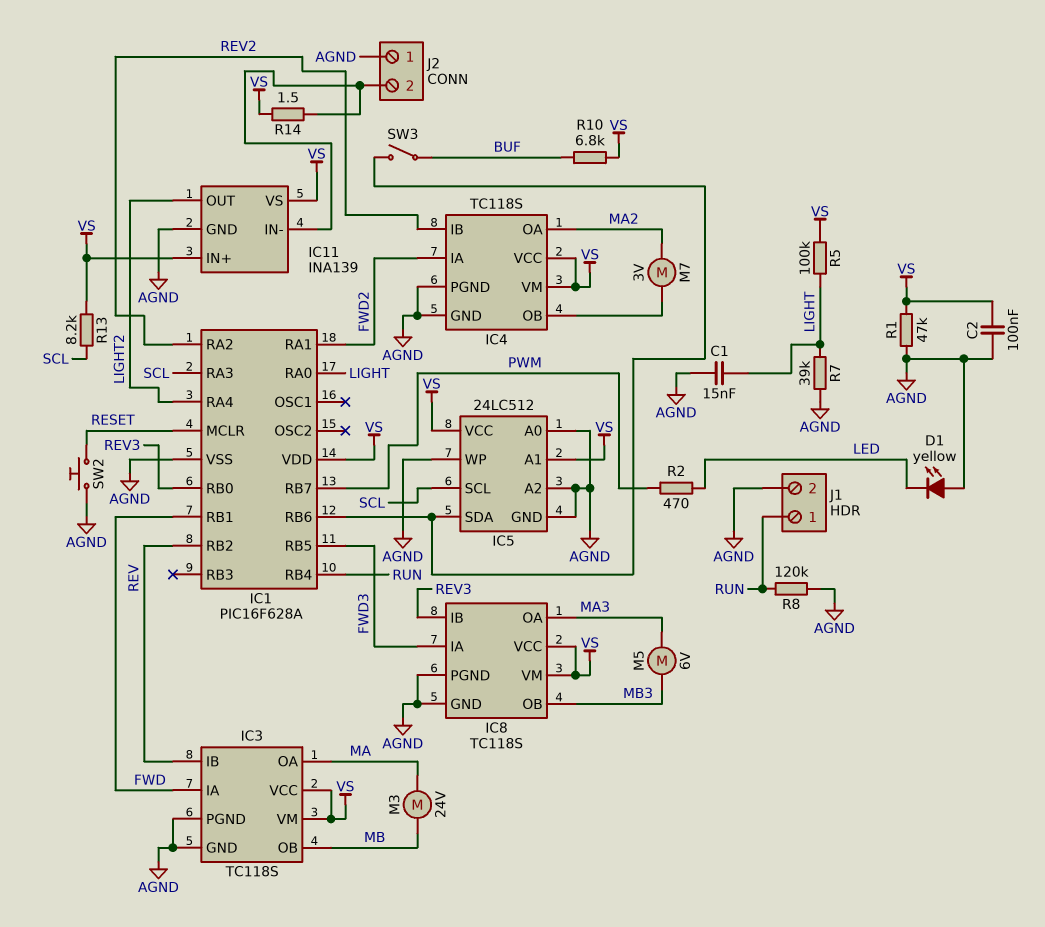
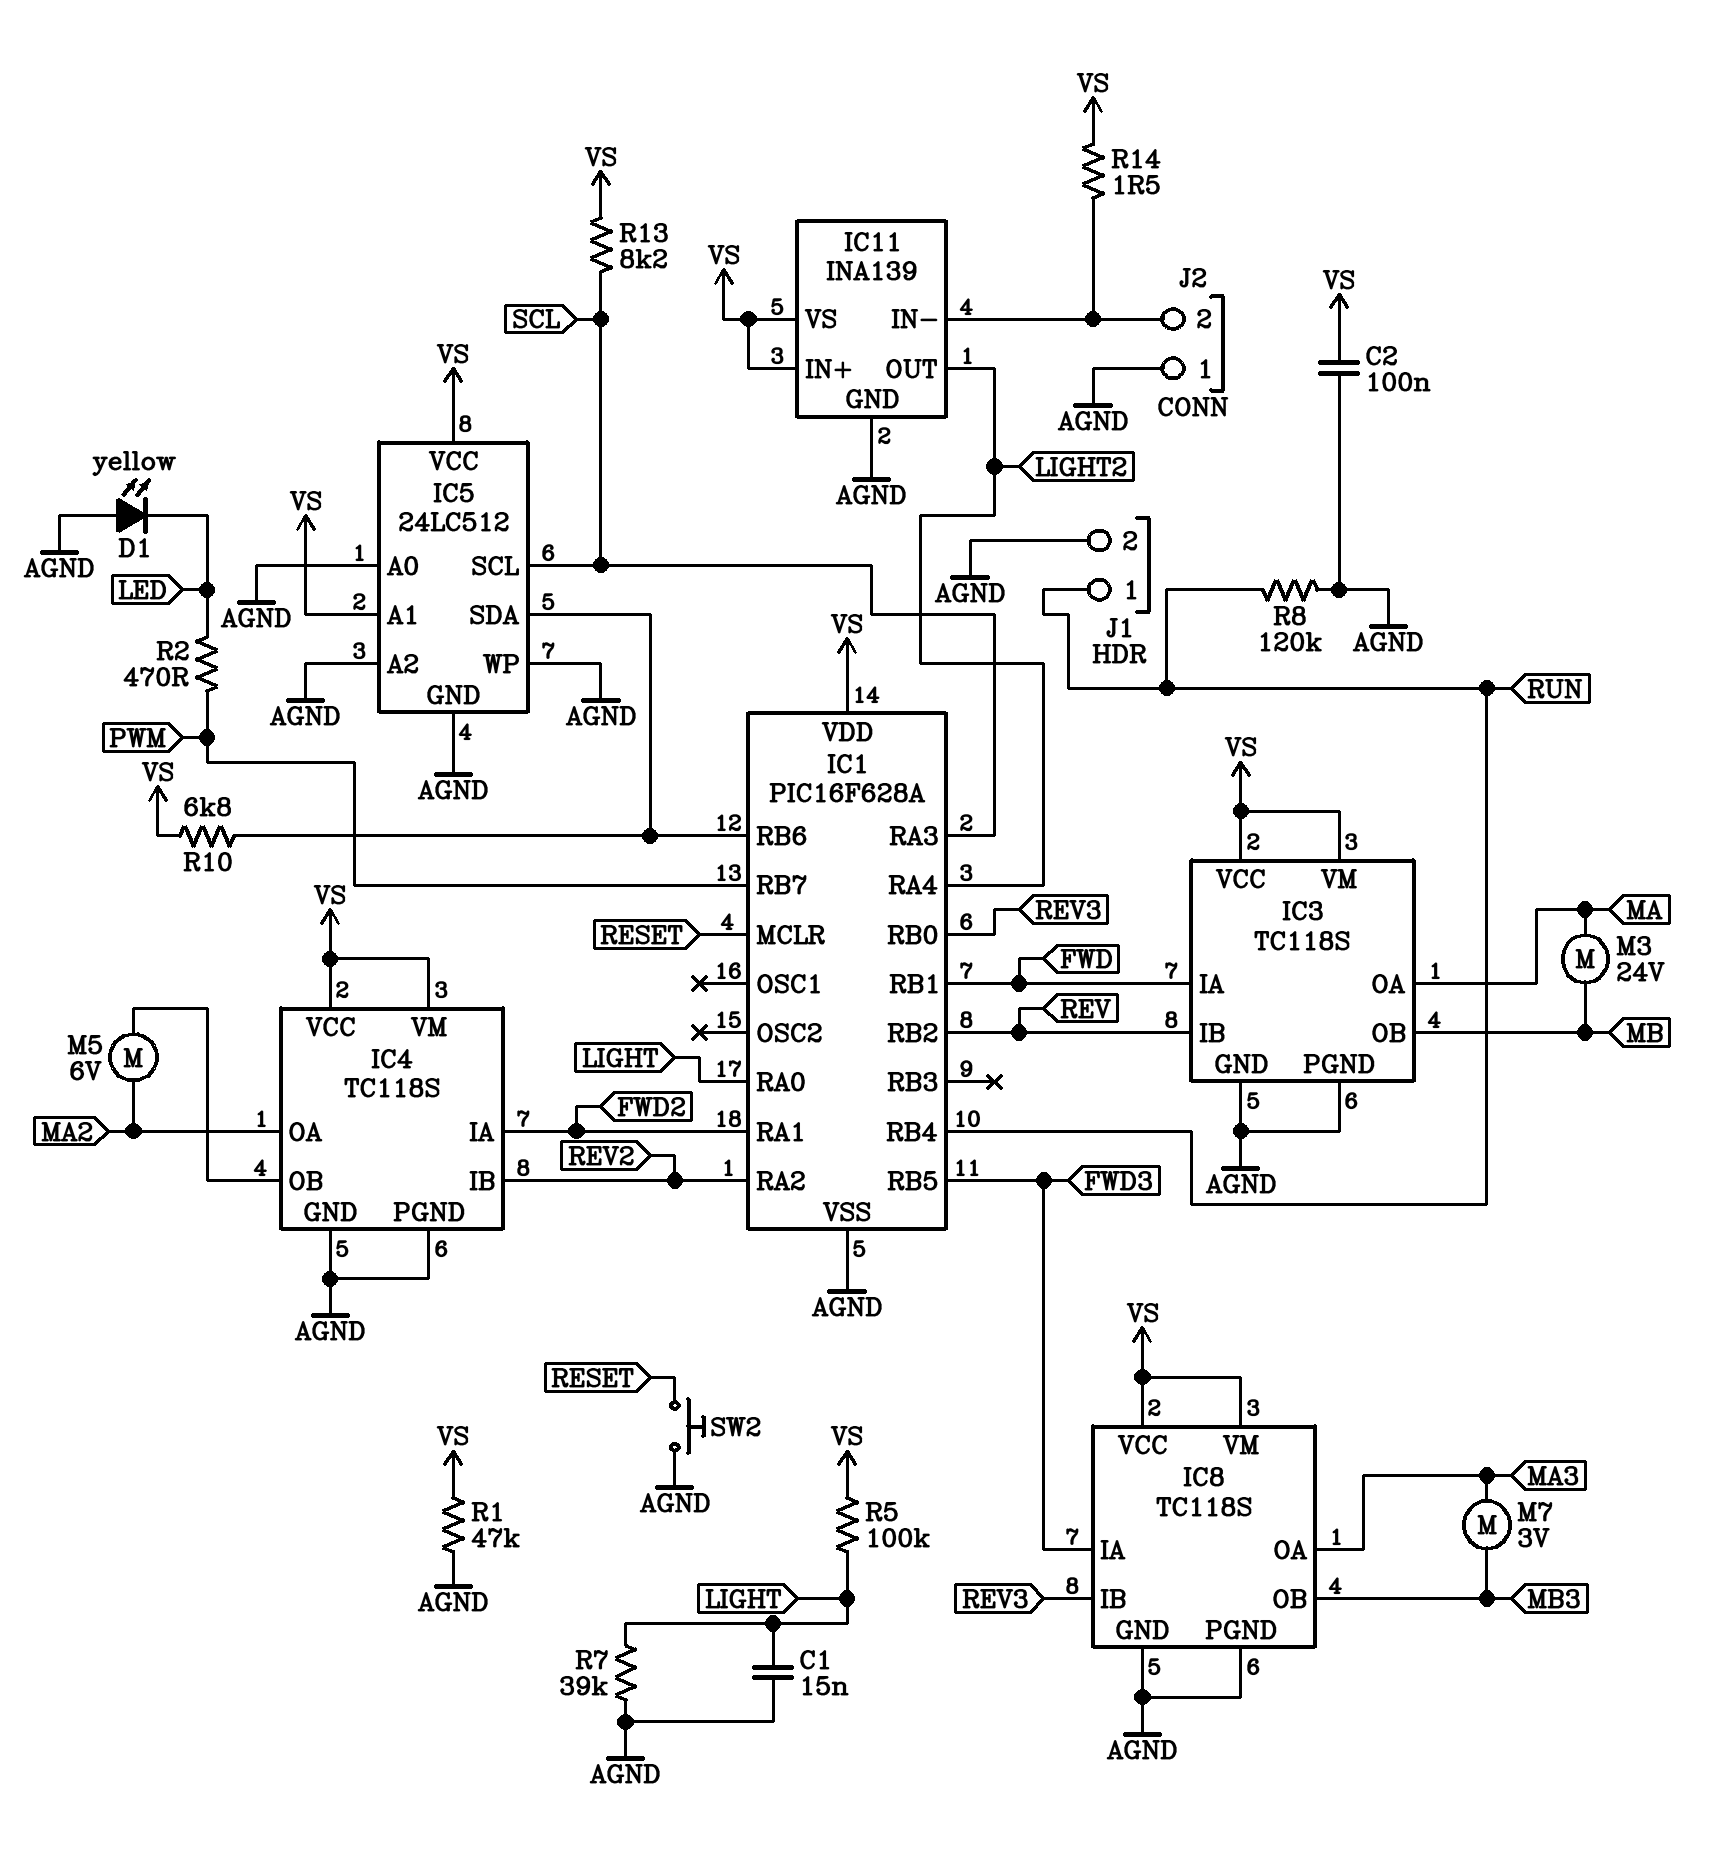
M5: motor 6V (MA3, MB3) -> motor 6V (IC4/OB, MA2)
M7: motor 3V (IC4/OB, MA2) -> motor 3V (MA3, MB3)
R10: 6.8k (BUF, VS) -> 6.8k (IC1/RB6, VS)
SW3: switch (BUF, IC1/RB6) -> none

